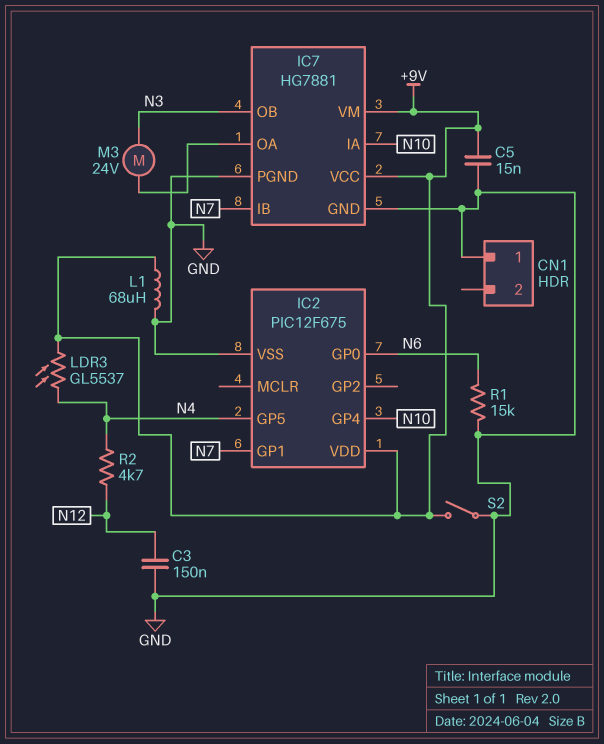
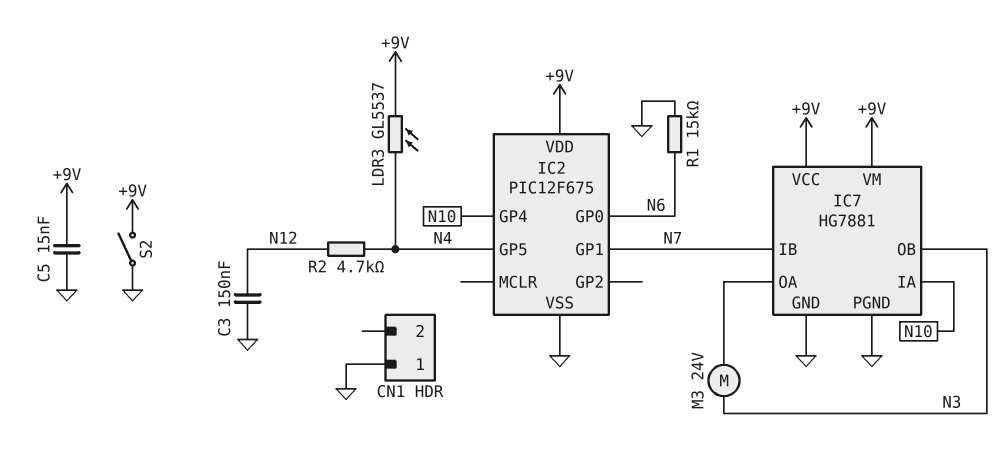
L1: 68uH (+9V, GND) -> none

